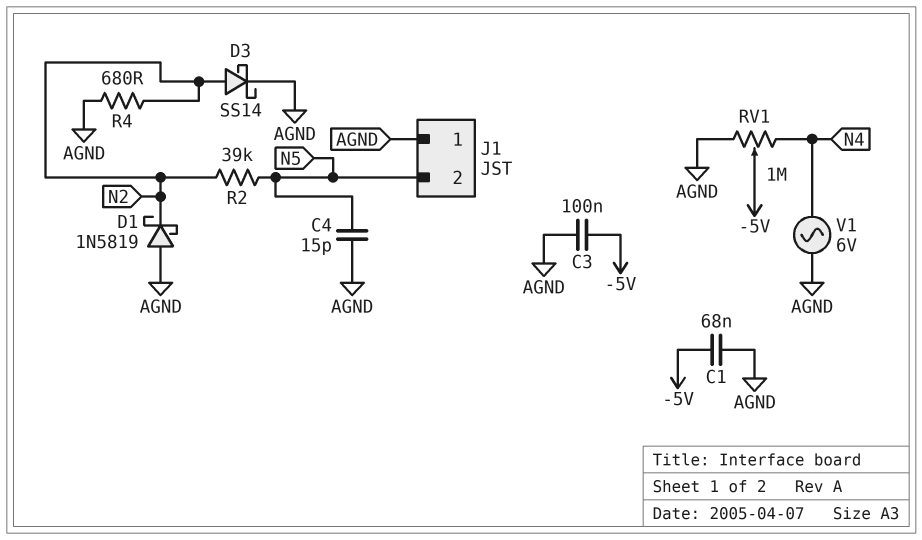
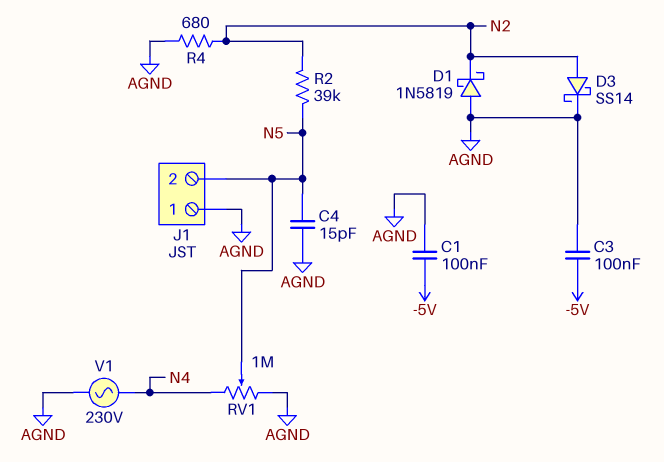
C1: 68nF (-5V, AGND) -> 100nF (-5V, AGND)
RV1: 1M (AGND, N4, wiper -5V) -> 1M (AGND, N4, wiper N5)
V1: AC 6V (AGND, N4) -> AC 230V (AGND, N4)

